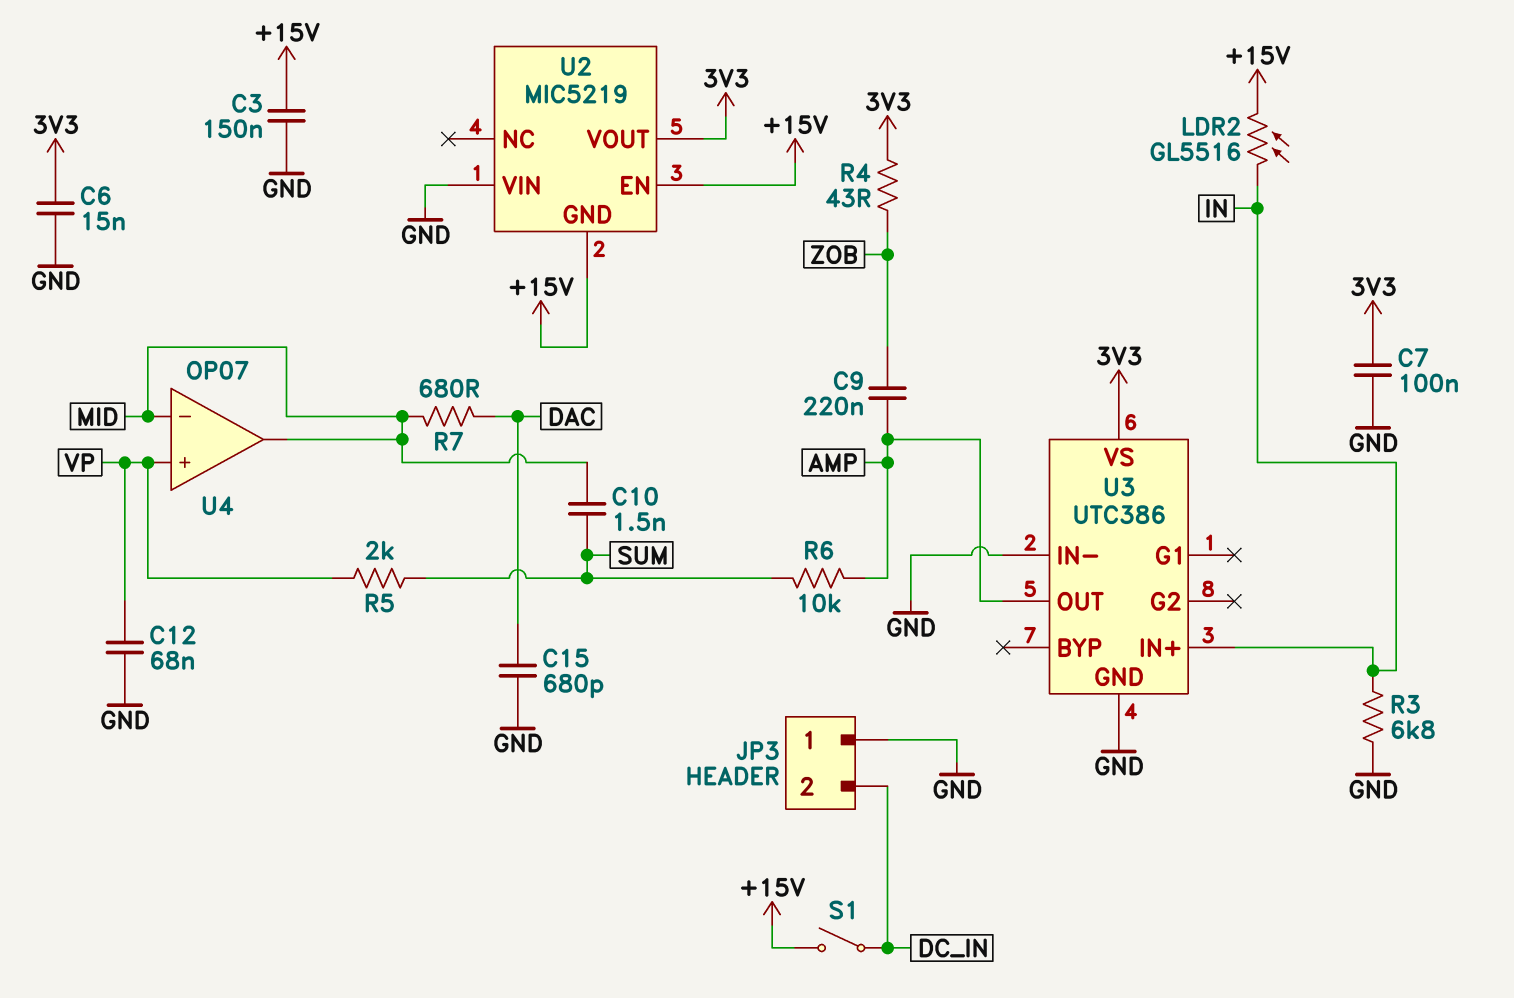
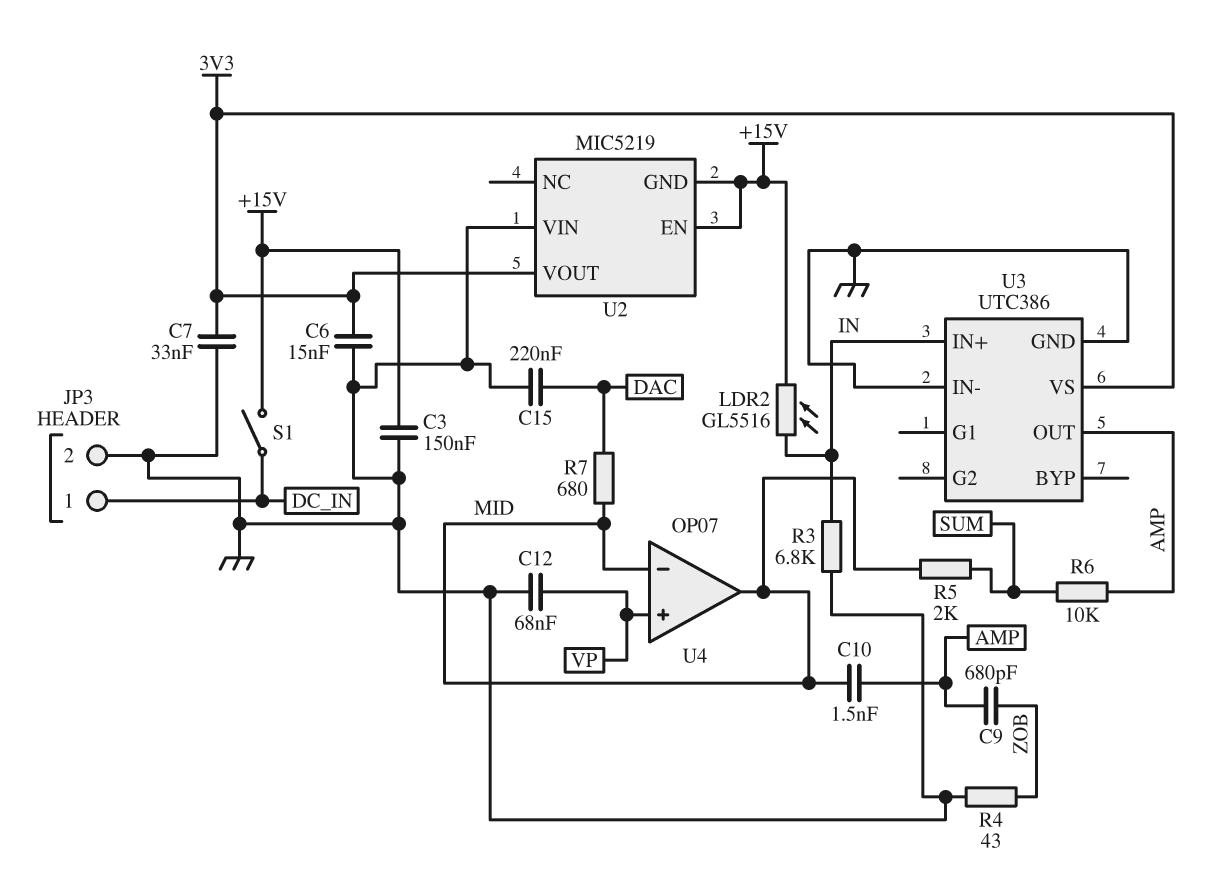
C7: 100nF (3V3, GND) -> 33nF (3V3, GND)
C9: 220nF (AMP, ZOB) -> 680pF (AMP, ZOB)
C10: 1.5nF (MID, SUM) -> 1.5nF (AMP, MID)
C15: 680pF (DAC, GND) -> 220nF (DAC, GND)
JP3 pin 1: GND -> DC_IN
JP3 pin 2: DC_IN -> GND
R4: 43 (3V3, ZOB) -> 43 (GND, ZOB)
R5: 2k (SUM, VP) -> 2k (MID, SUM)

